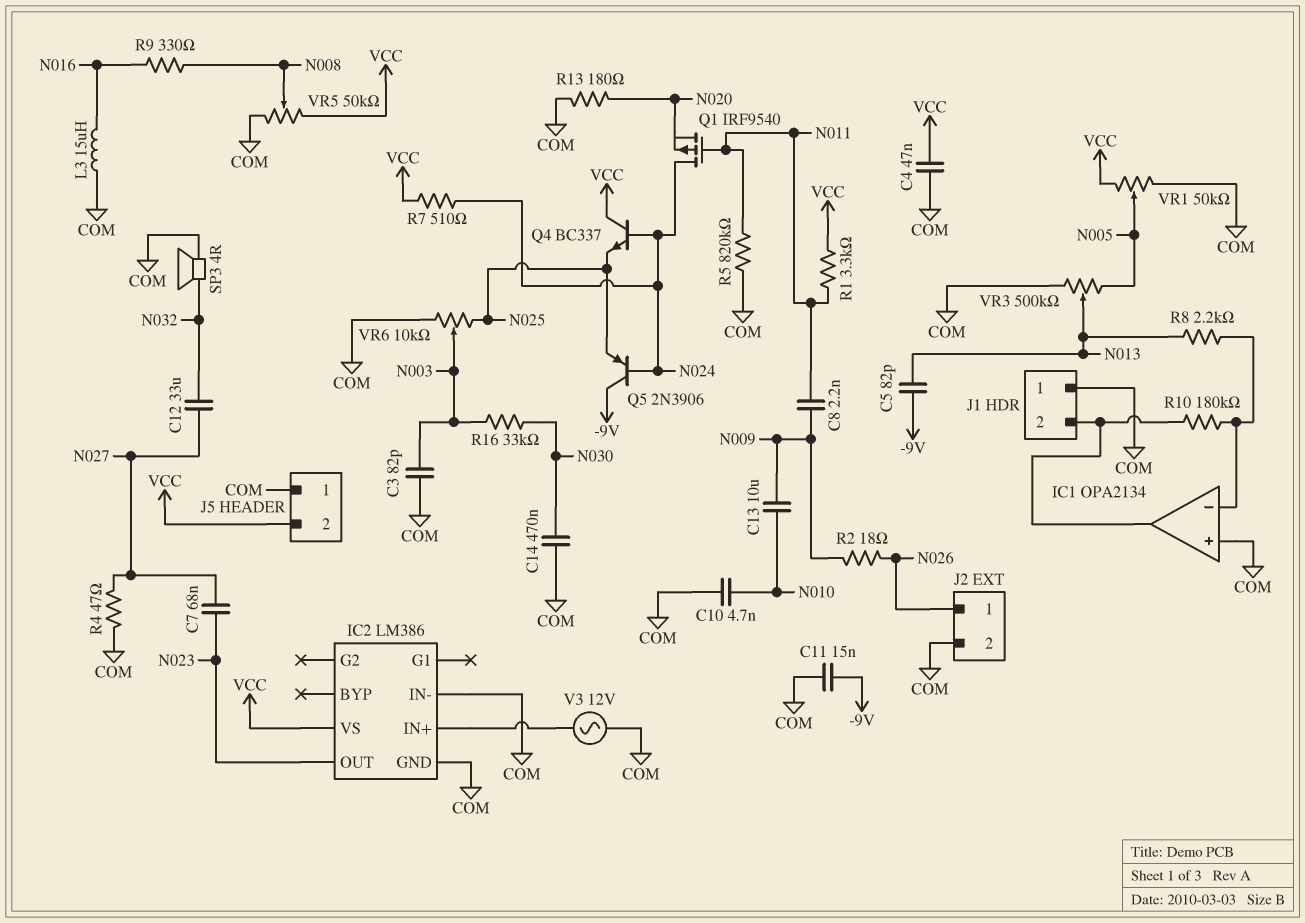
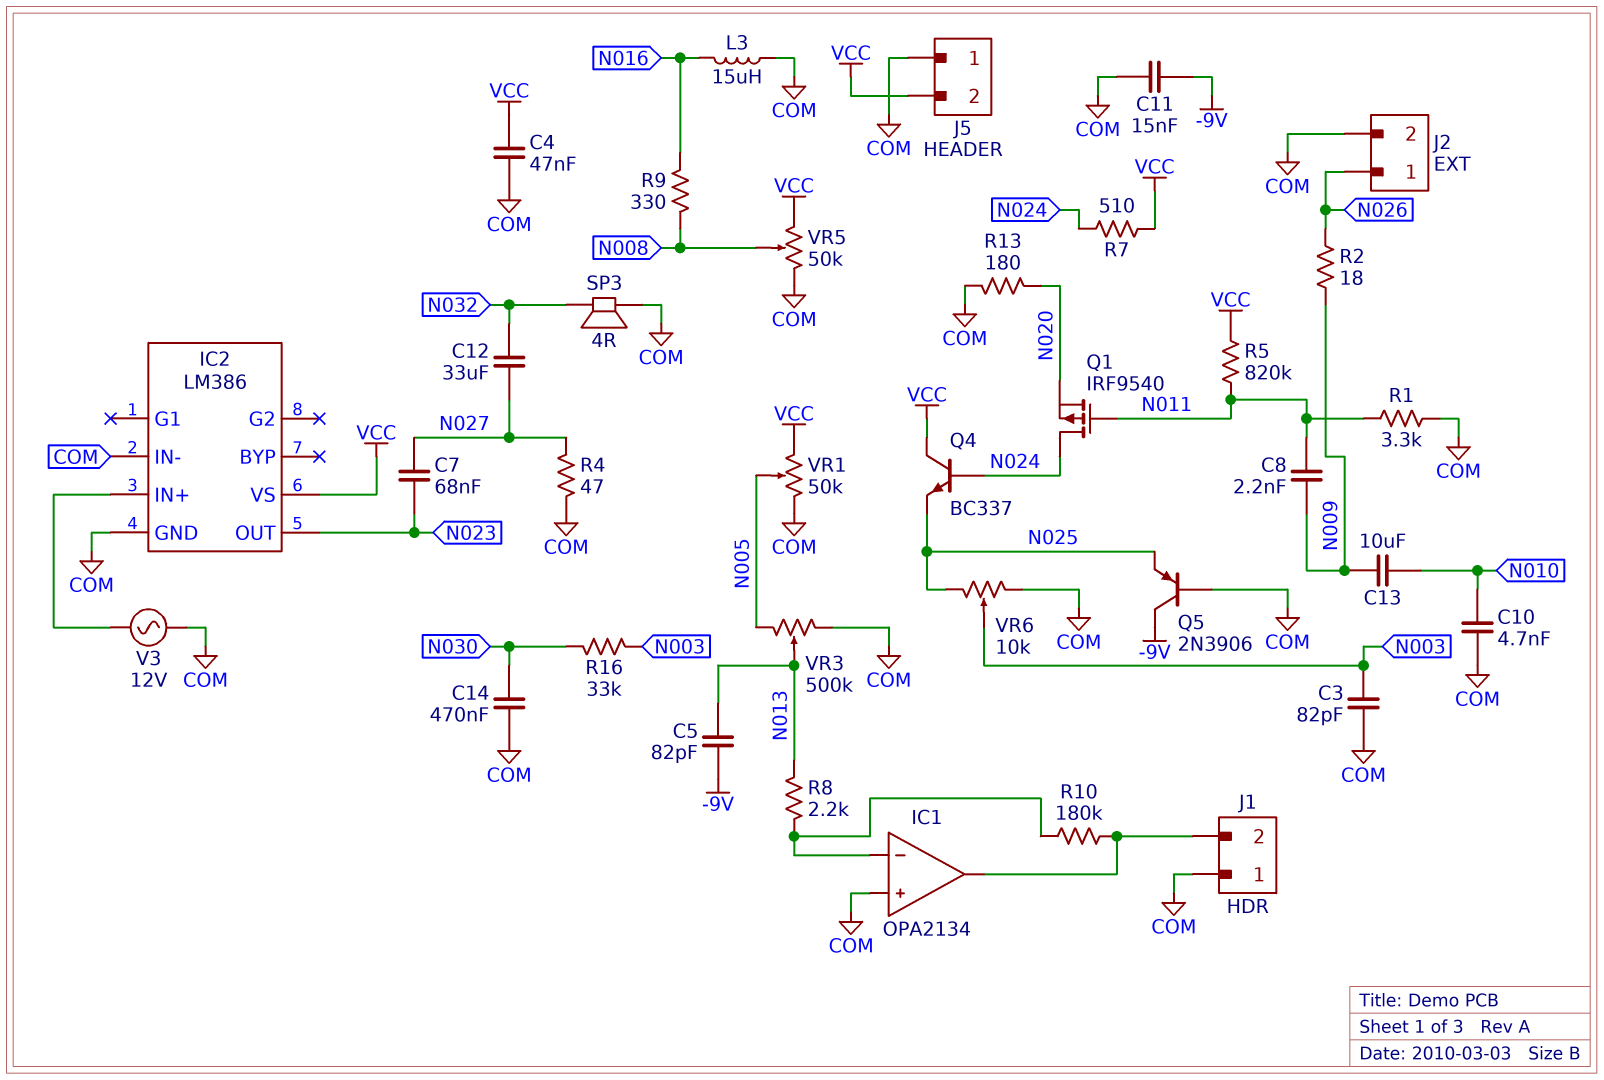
Q5: PNP 2N3906 (B N024, C -9V, E N025) -> PNP 2N3906 (B COM, C -9V, E N025)
R1: 3.3k (N011, VCC) -> 3.3k (COM, N011)
R5: 820k (COM, N011) -> 820k (N011, VCC)

